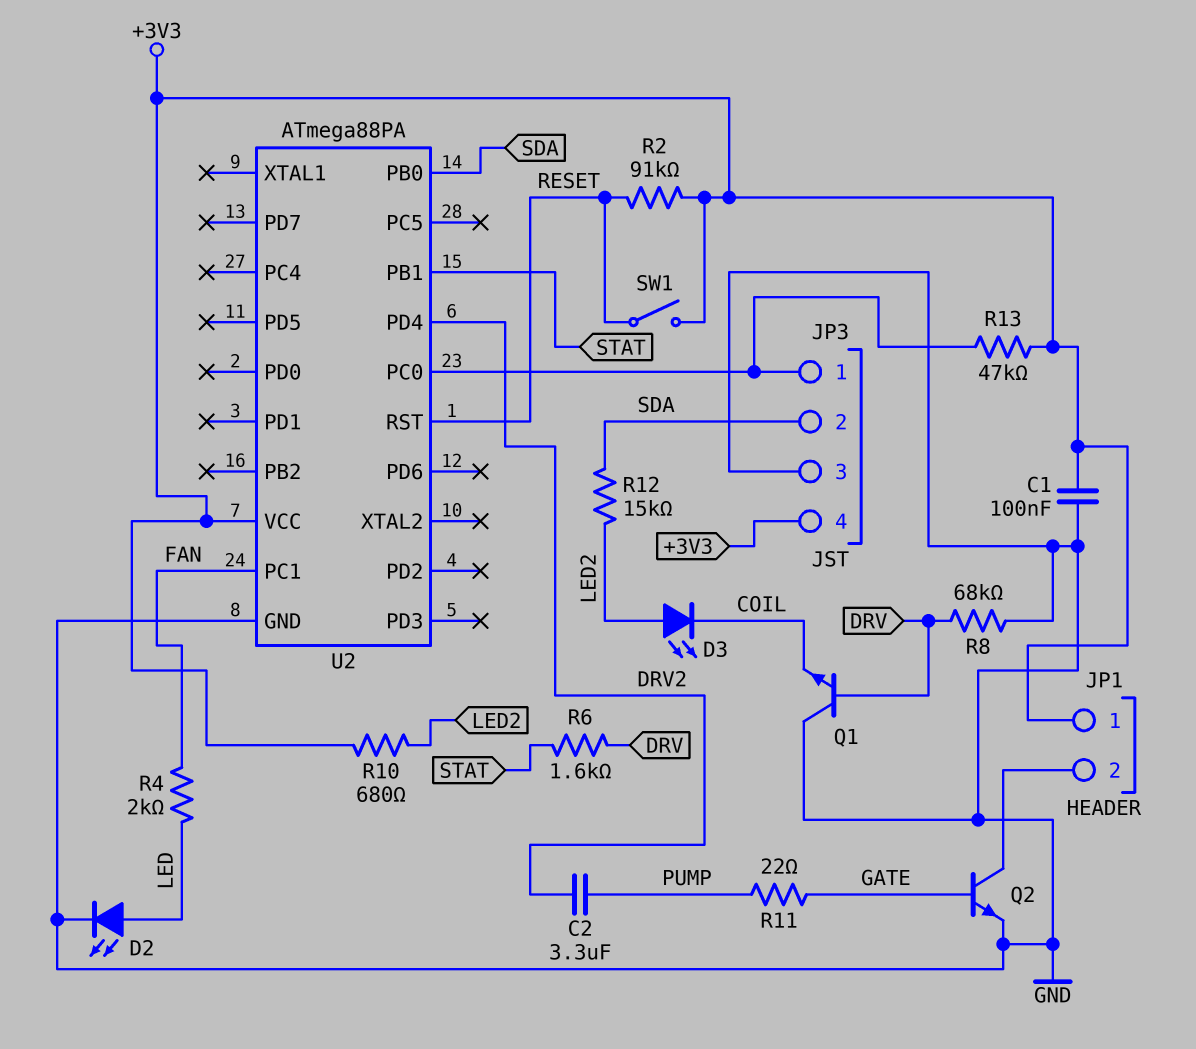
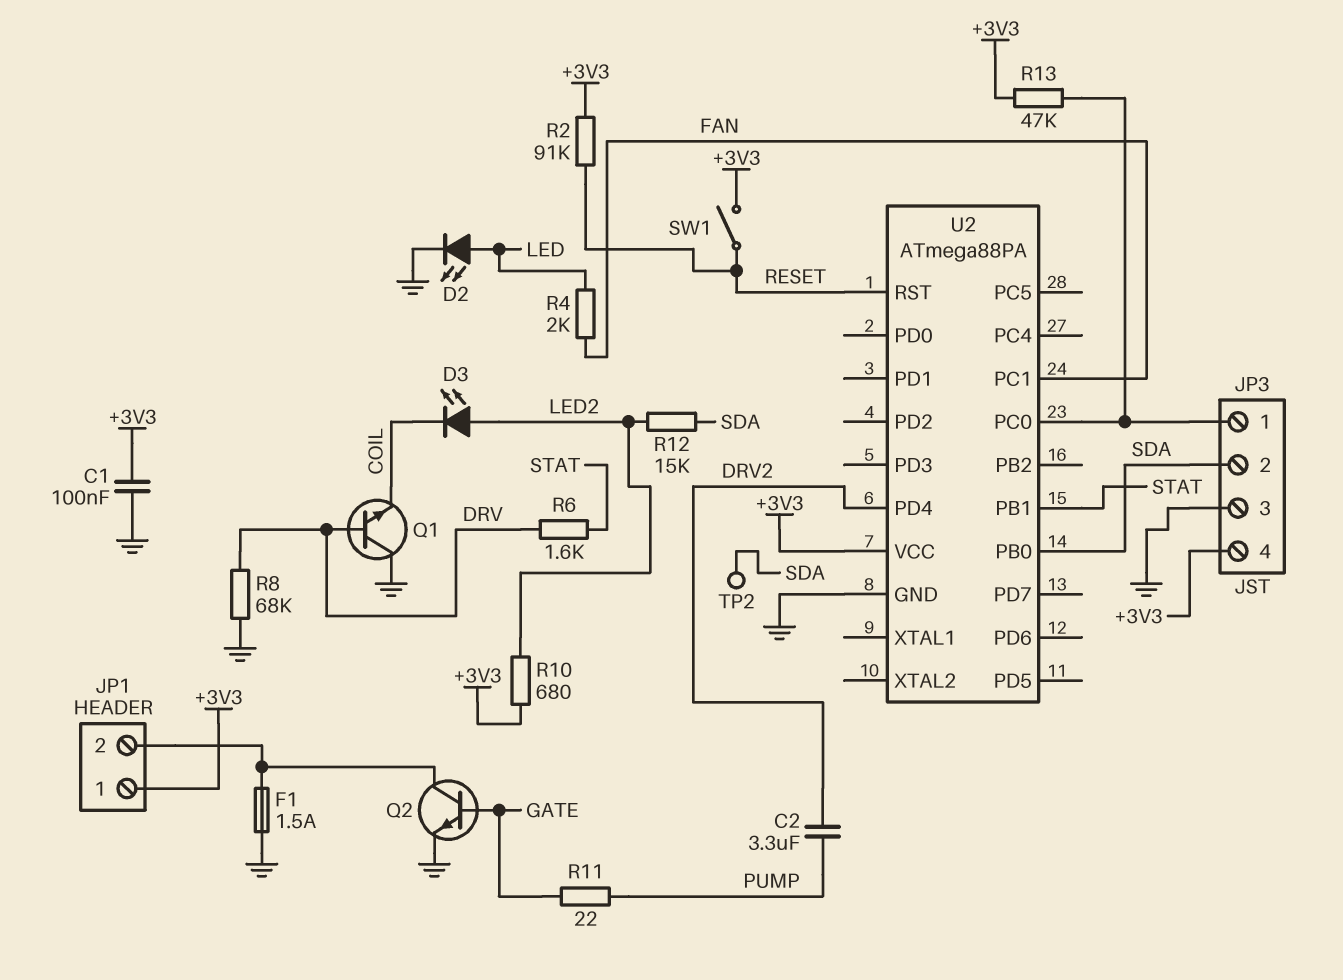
F1: none -> 1.5A (GND, JP1/2)
TP2: none -> test point (SDA)

